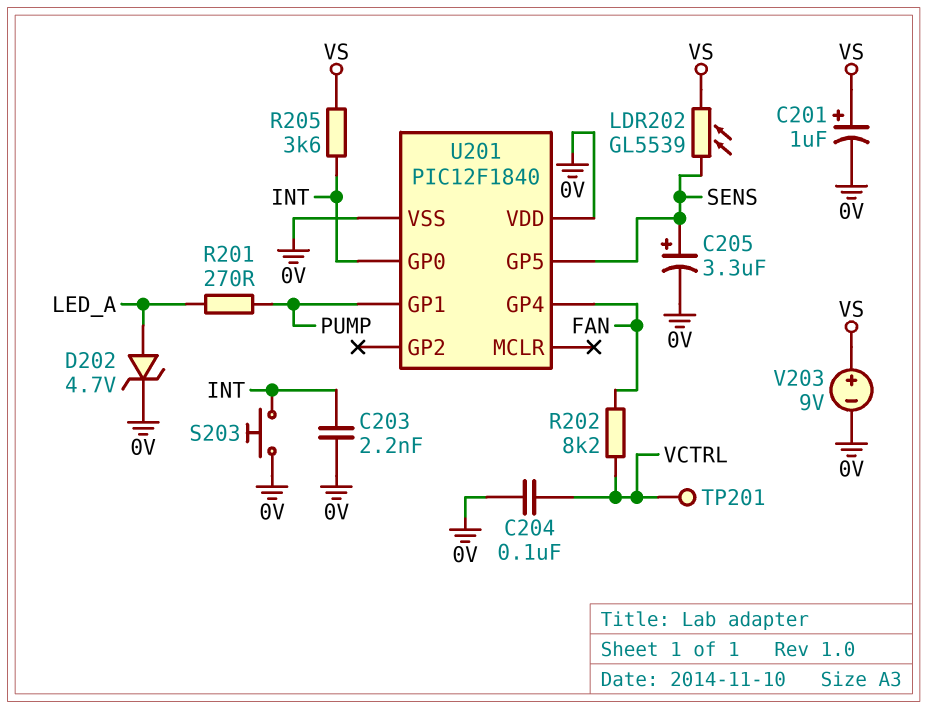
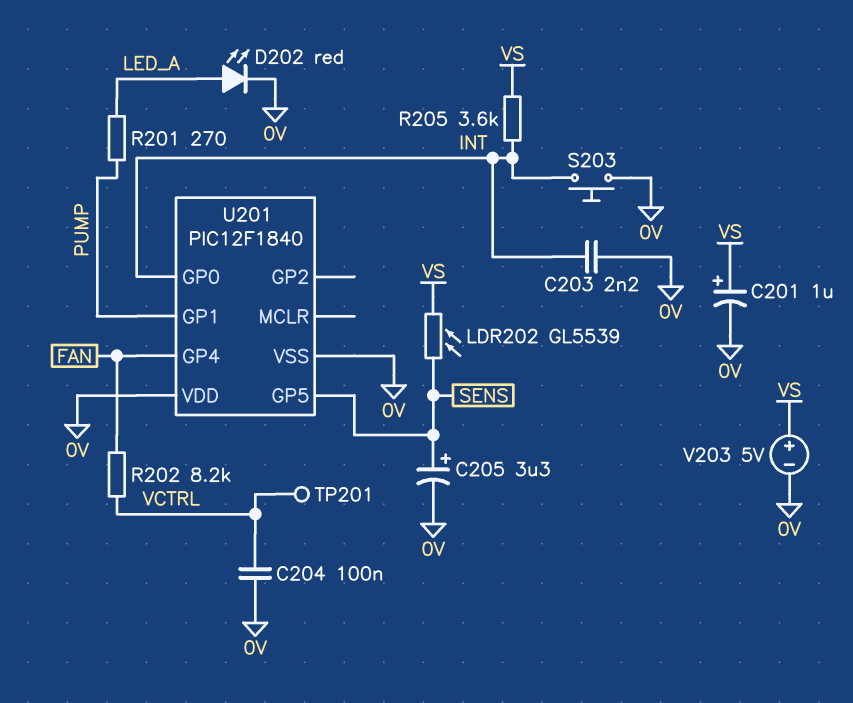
D202: zener 4.7V (A LED_A, K 0V) -> LED red (A LED_A, K 0V)
V203: 9V (plus VS, minus 0V) -> 5V (plus VS, minus 0V)

